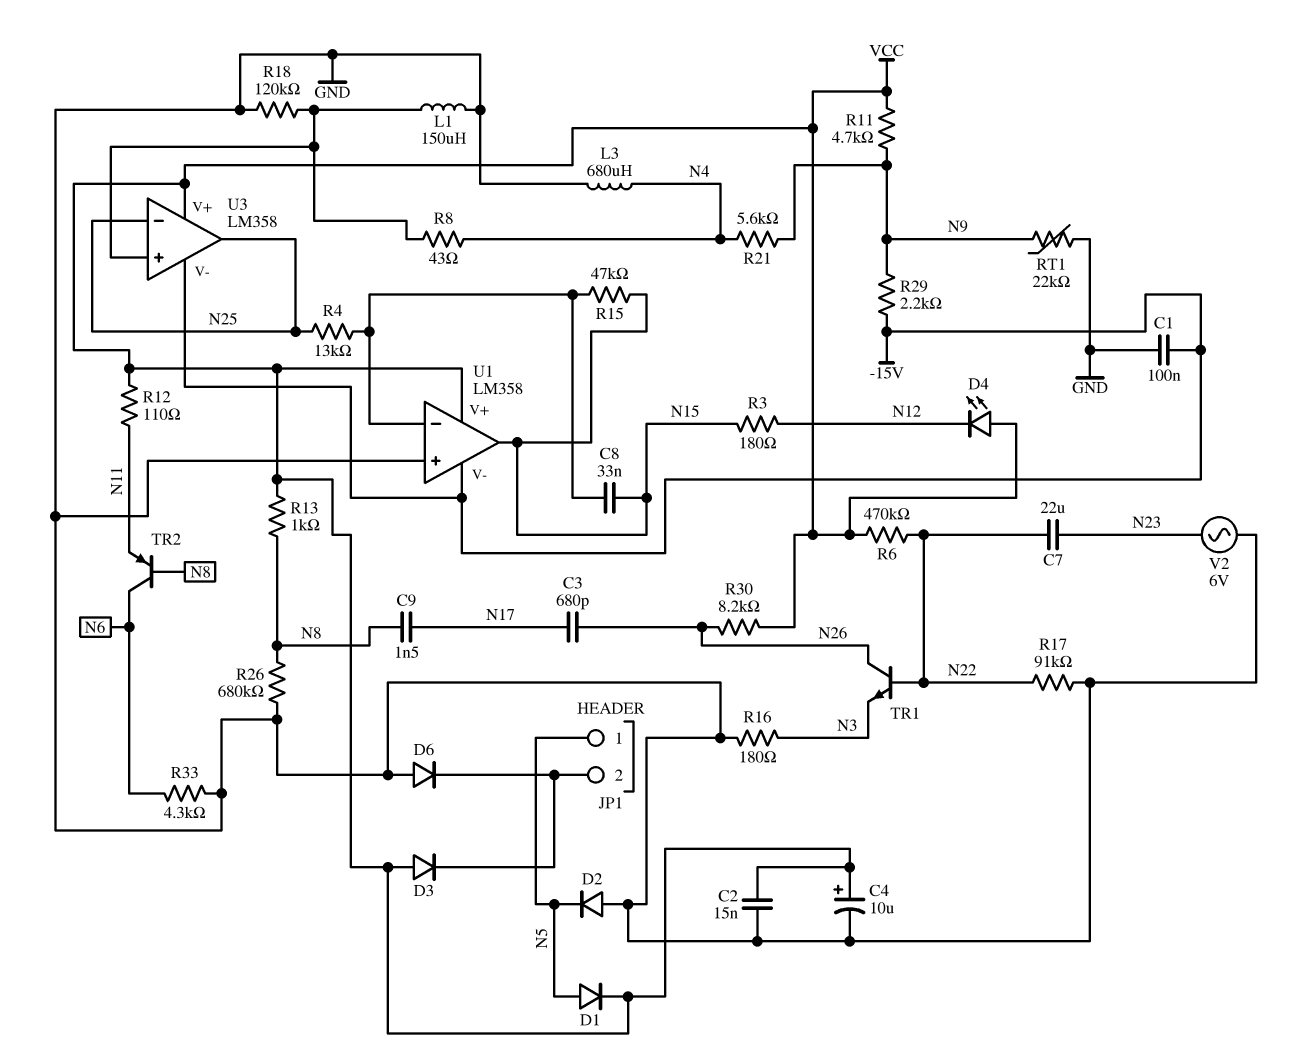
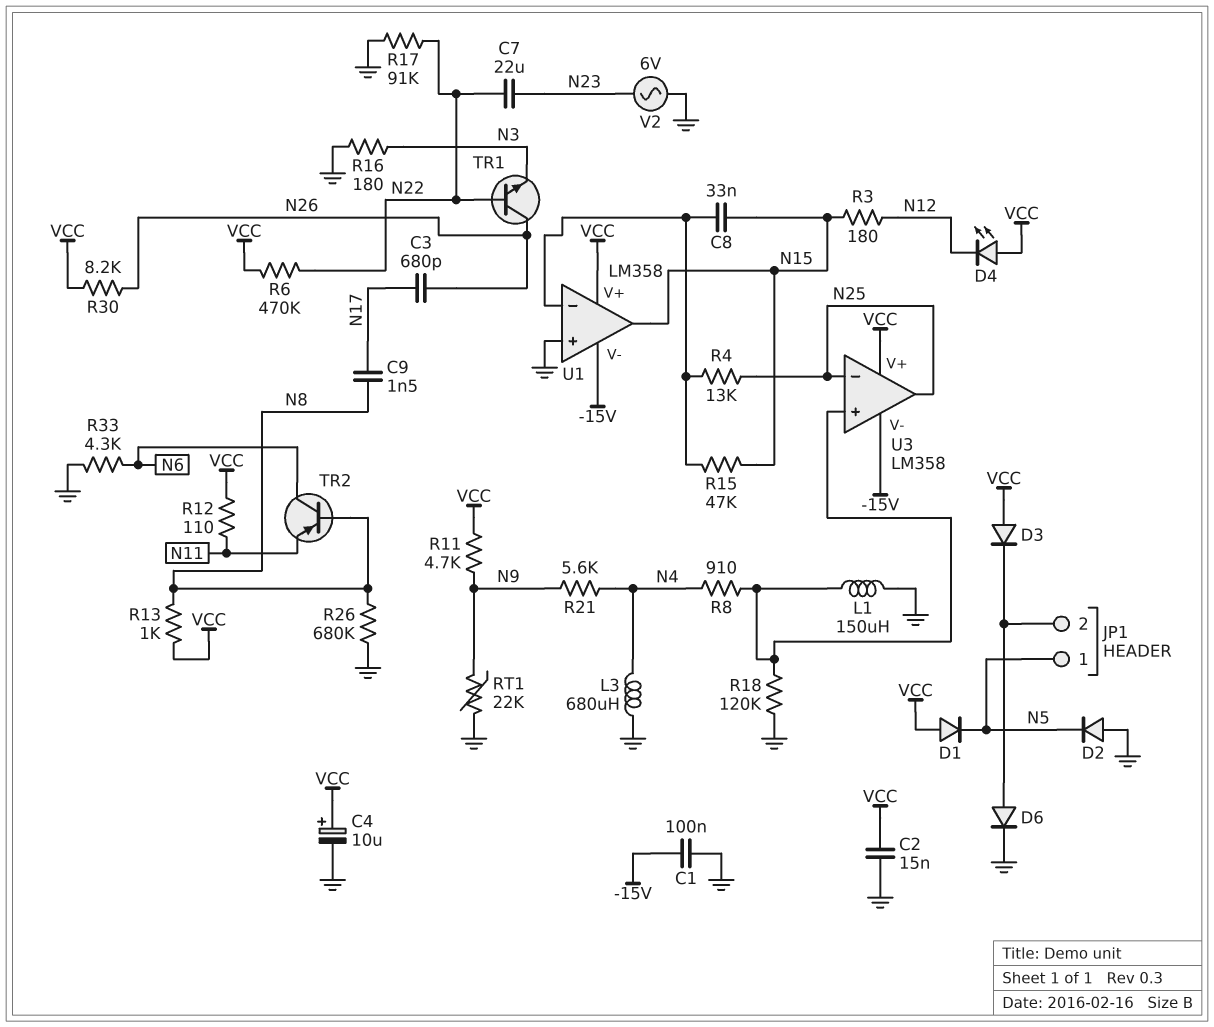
D1: diode (A N5, K VCC) -> diode (A VCC, K N5)
D6: diode (A GND, K JP1/2) -> diode (A JP1/2, K GND)
R8: 43 (N4, U3/in+) -> 910 (N4, U3/in+)
R29: 2.2k (-15V, N9) -> none

